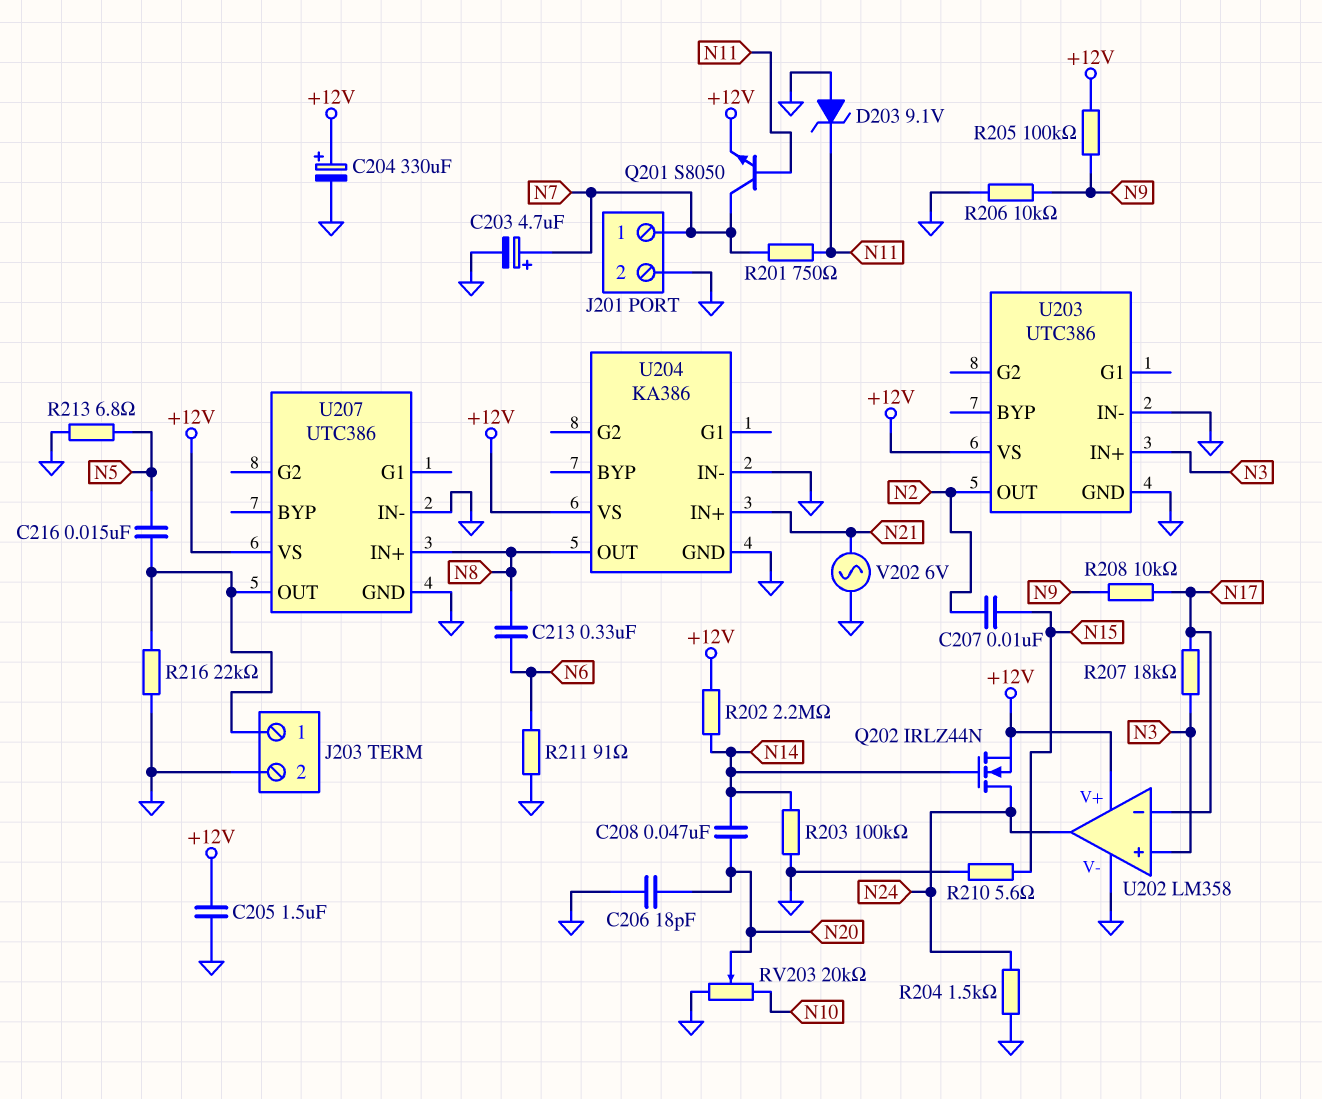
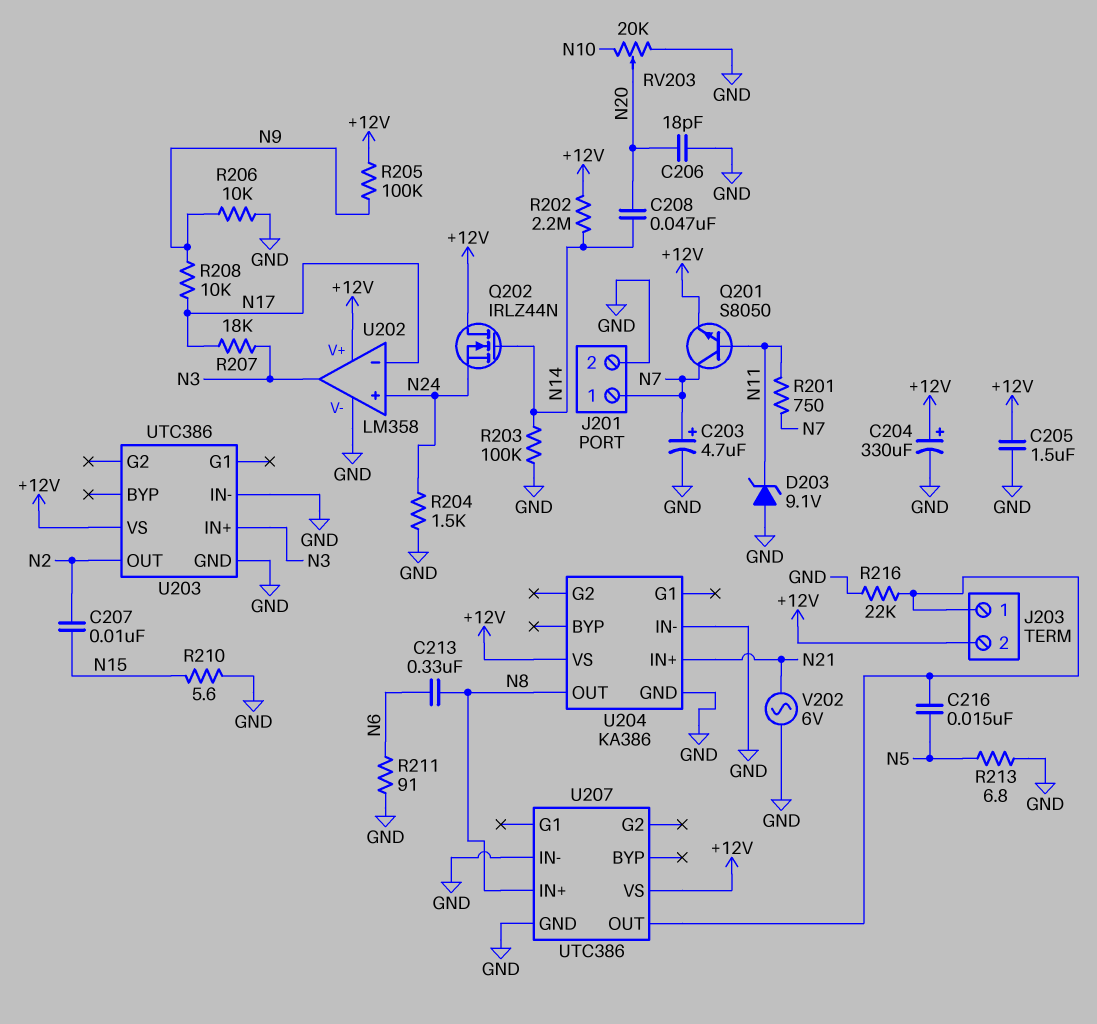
J203 pin 2: GND -> +12V
Q202: NMOS IRLZ44N (G N14, D N24, S +12V) -> NMOS IRLZ44N (G N14, D +12V, S N24)
U202 pin in+: N3 -> N24
U202 pin out: N24 -> N3

